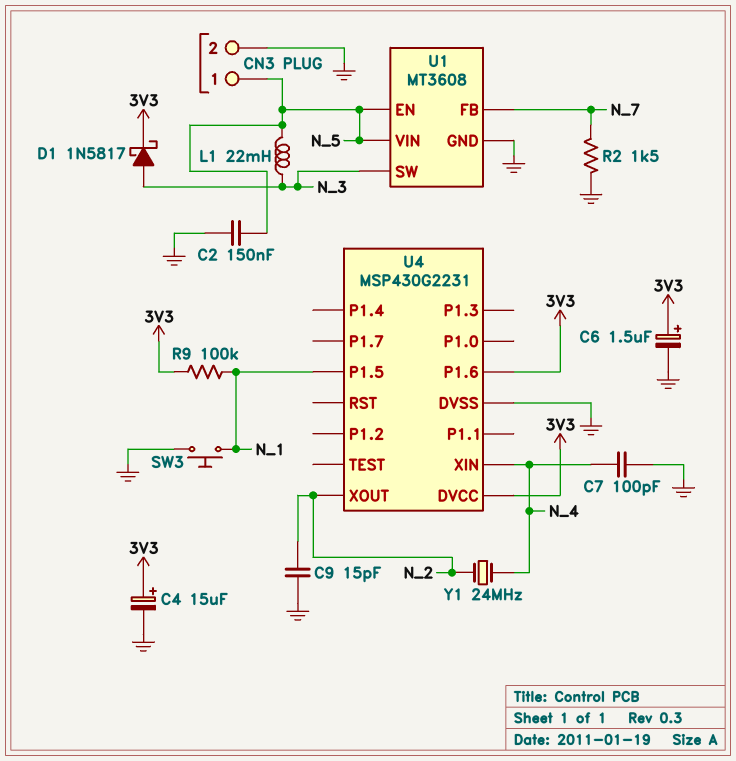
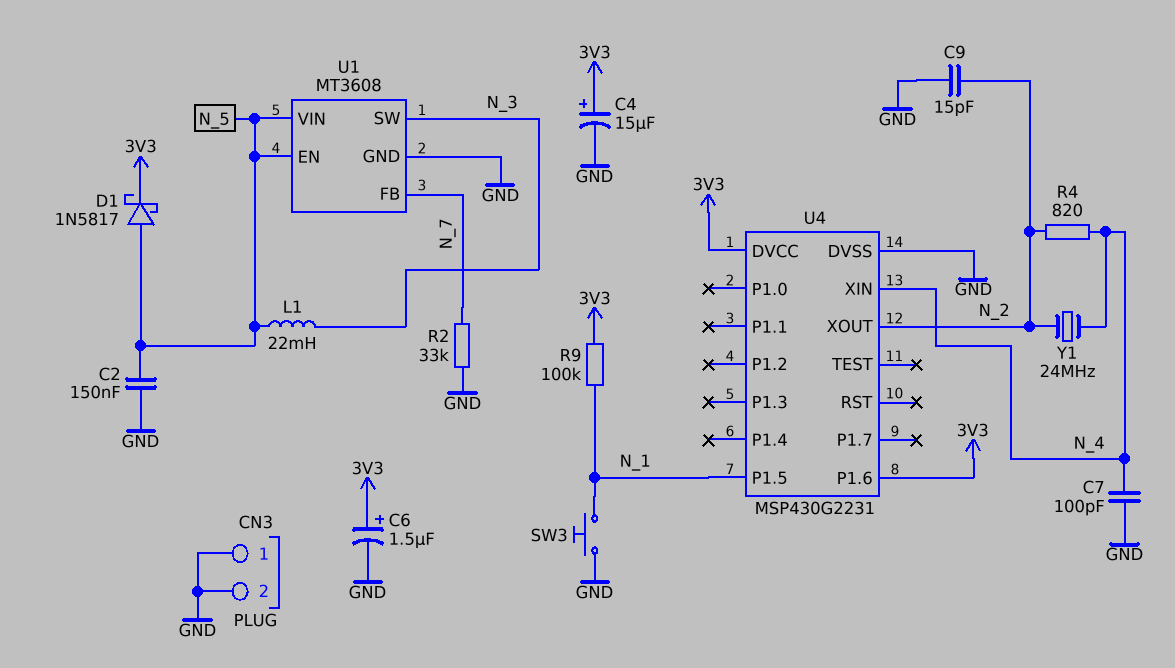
CN3 pin 1: N_5 -> GND
D1: schottky 1N5817 (A N_3, K 3V3) -> schottky 1N5817 (A N_5, K 3V3)
R2: 1.5k (GND, N_7) -> 33k (GND, N_7)
R4: none -> 820 (N_2, N_4)

